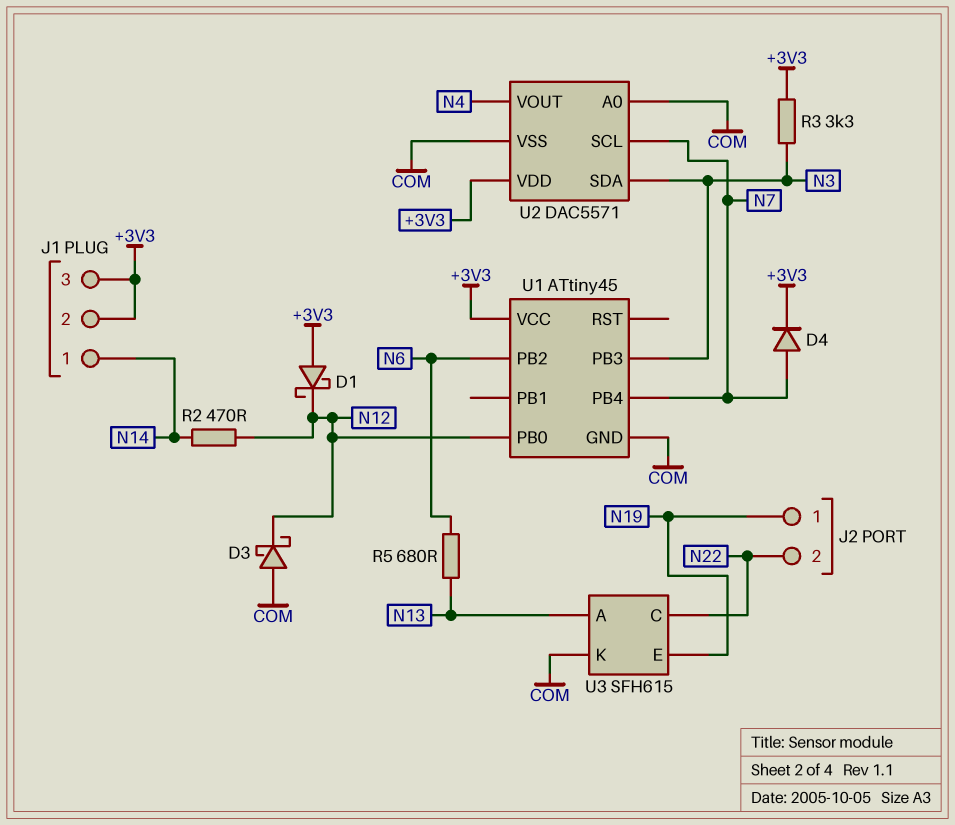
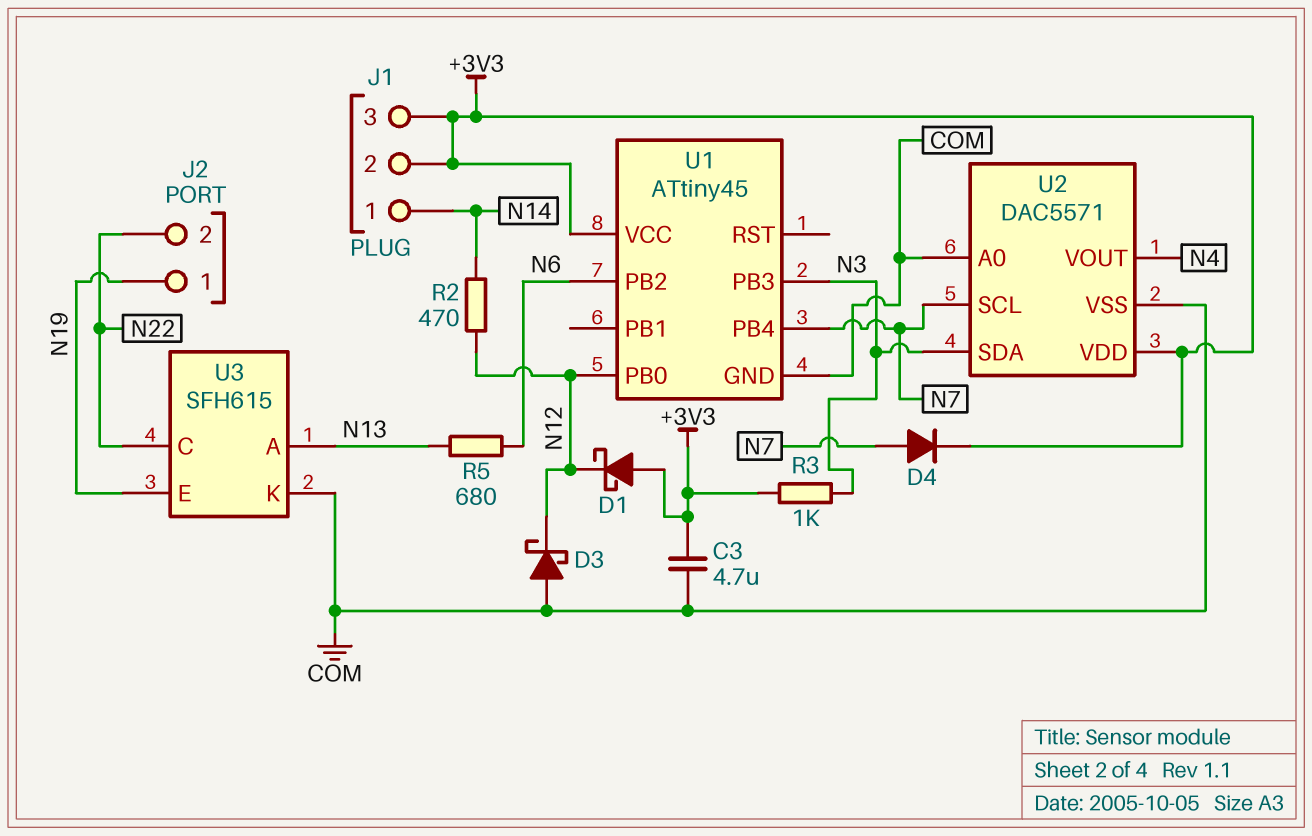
C3: none -> 4.7uF (+3V3, COM)
R3: 3.3k (+3V3, N3) -> 1k (+3V3, N3)

